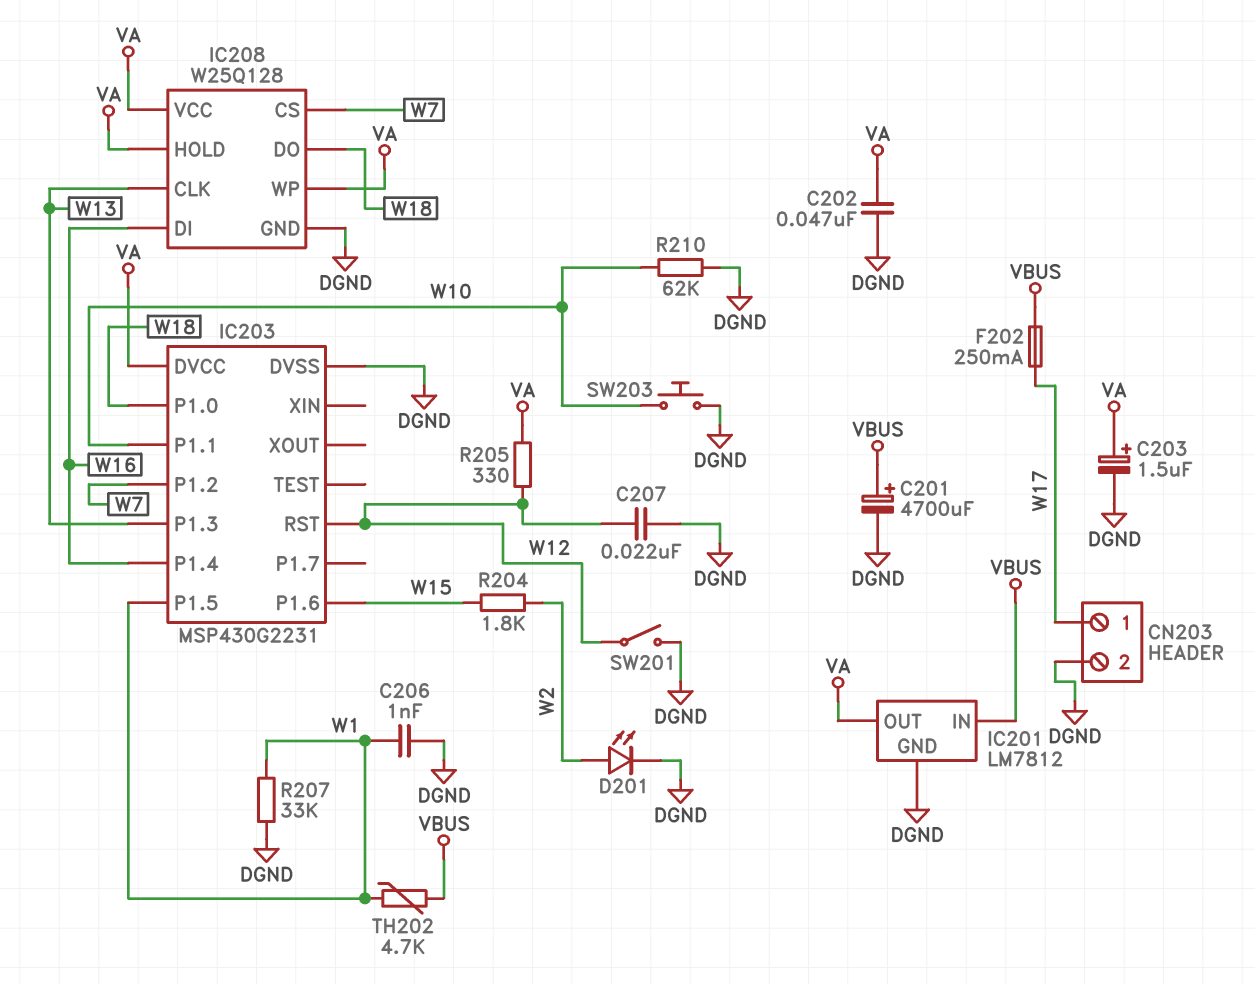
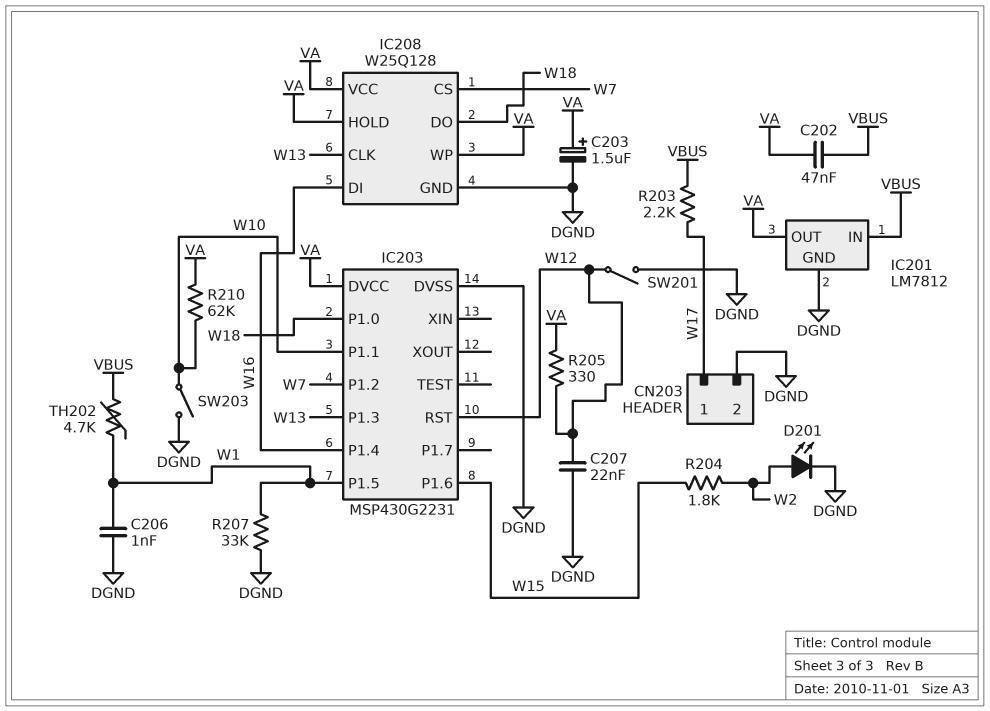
C201: 4700uF (plus VBUS, minus DGND) -> none
C202: 47nF (DGND, VA) -> 47nF (VA, VBUS)
F202: 250mA (VBUS, W17) -> none
R203: none -> 2.2k (VBUS, W17)
R210: 62k (DGND, W10) -> 62k (VA, W10)
SW203: button (DGND, W10) -> switch (DGND, W10)

